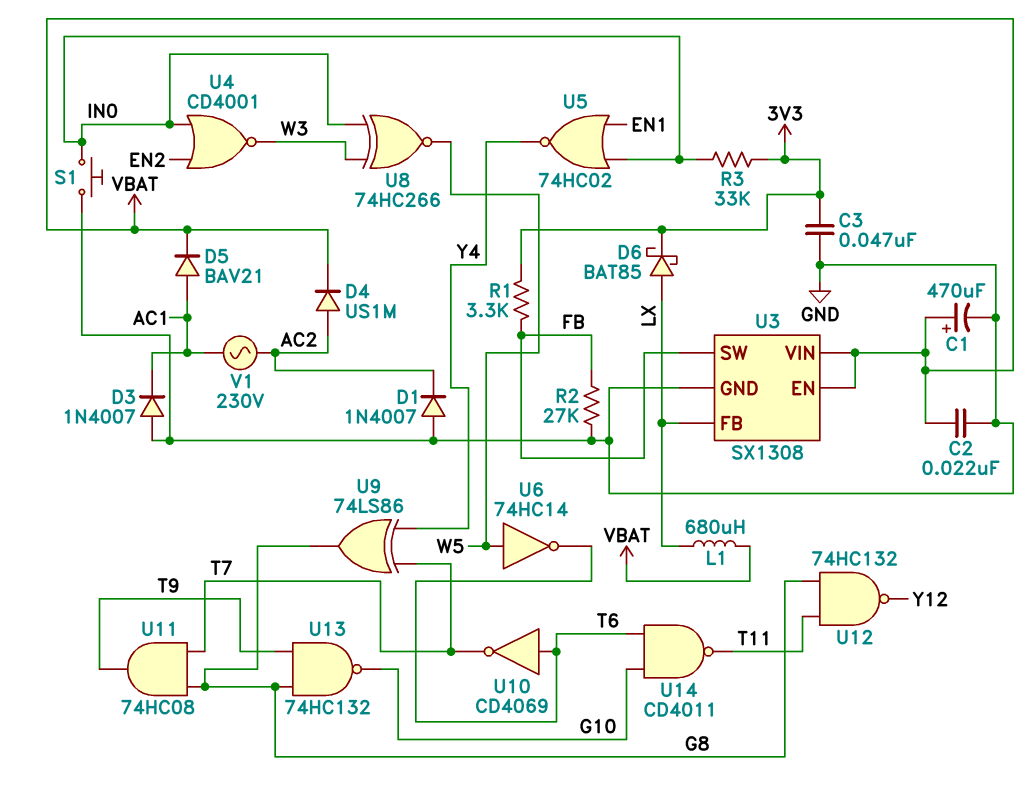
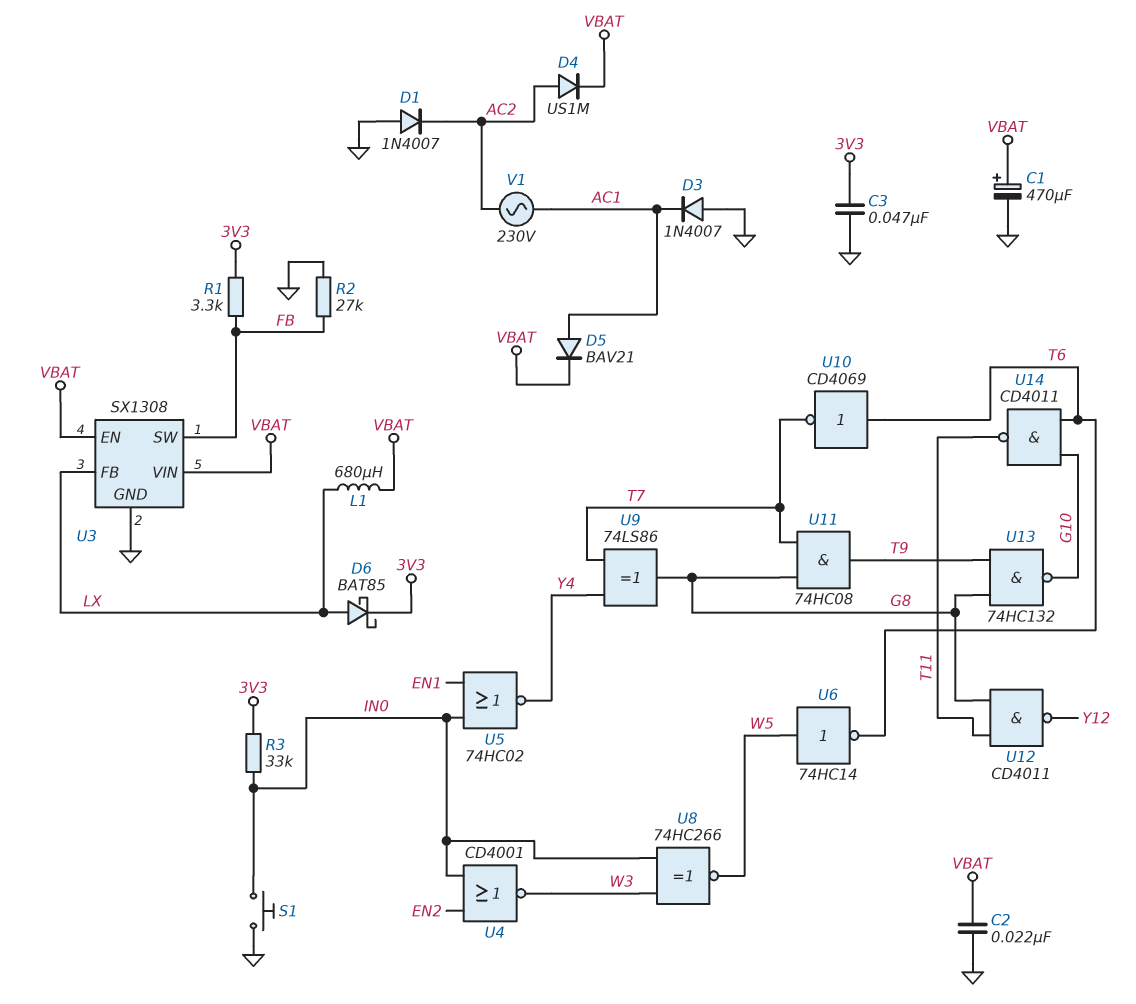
U12: NAND 74HC132 (in G8, in T11, out Y12) -> NAND CD4011 (in G8, in T11, out Y12)

